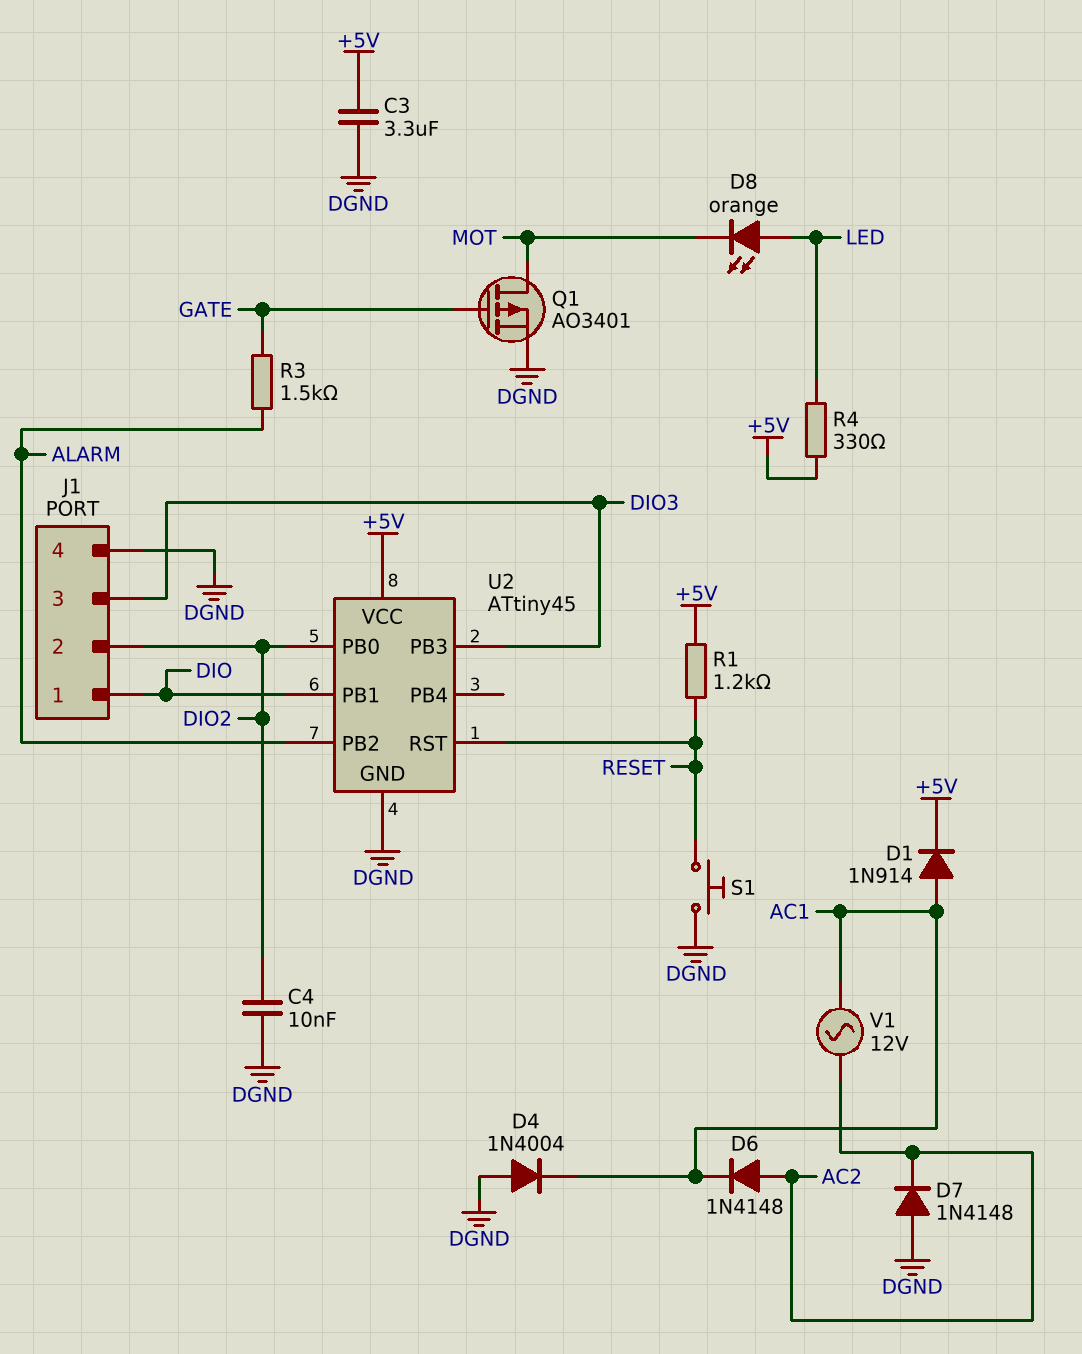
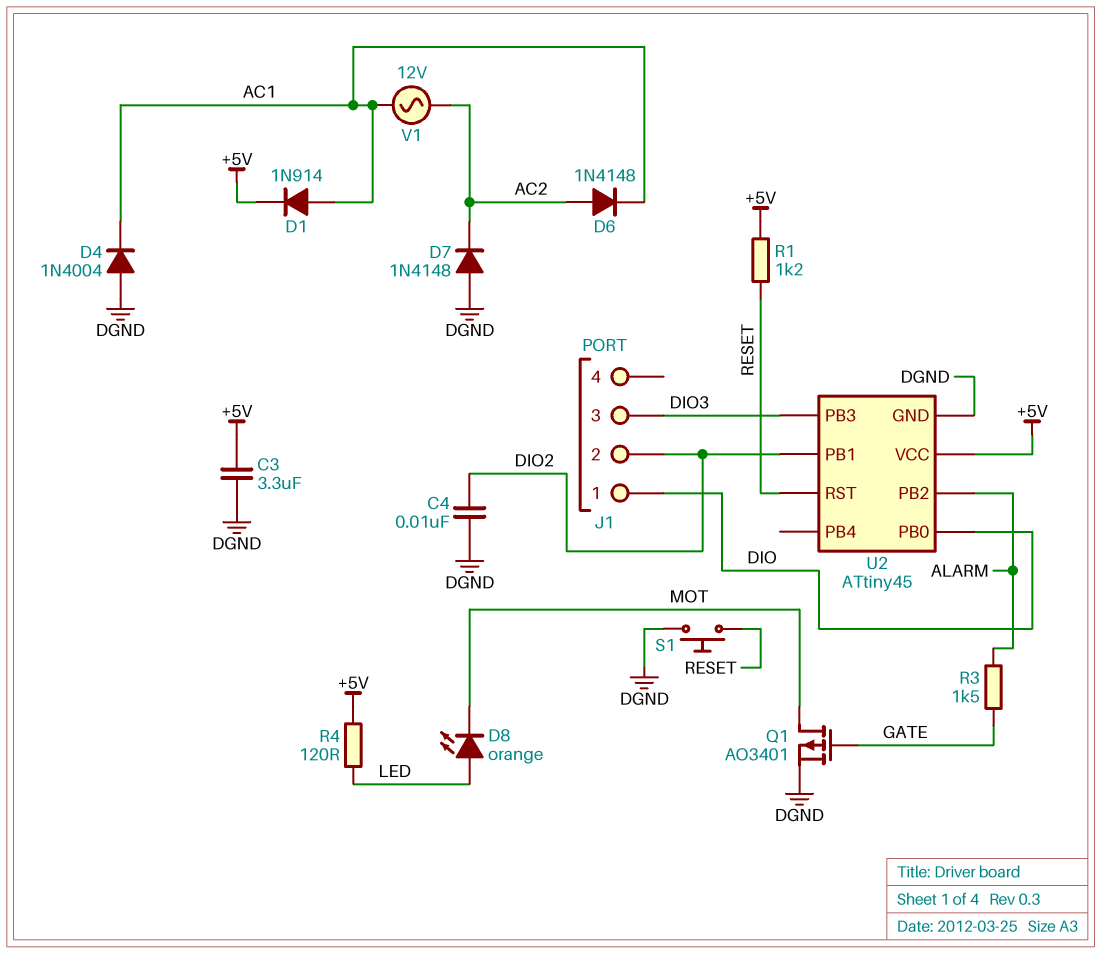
J1 pin 4: DGND -> none
R4: 330 (+5V, LED) -> 120 (+5V, LED)
U2 pin PB0: DIO2 -> DIO
U2 pin PB1: DIO -> DIO2

